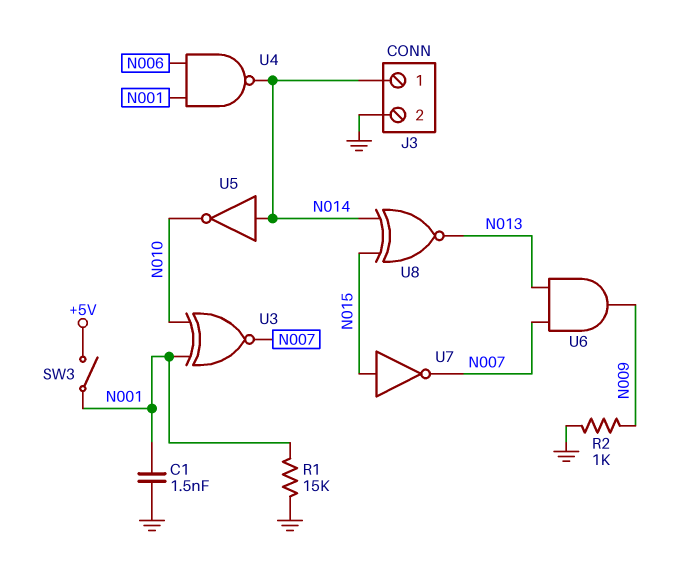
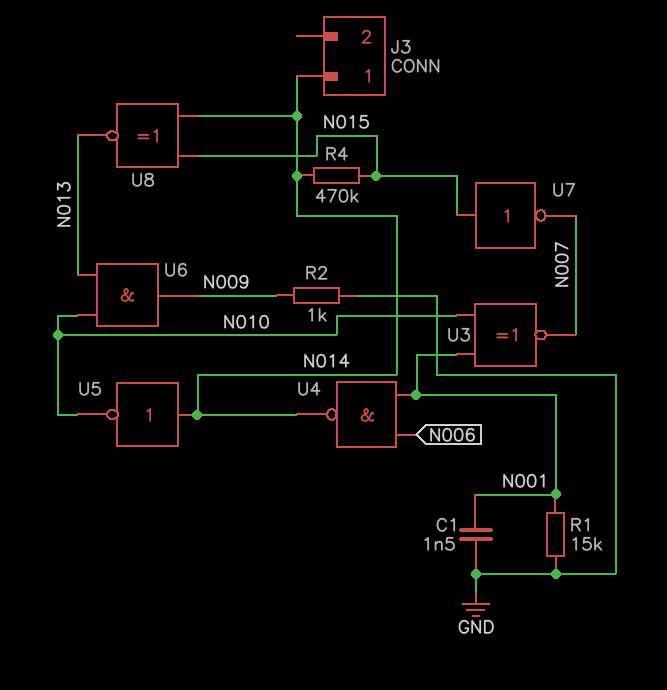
J3 pin 2: GND -> none
R4: none -> 470k (N014, N015)
SW3: switch (+5V, N001) -> none
U6: AND (in N007, in N013, out N009) -> AND (in N010, in N013, out N009)

